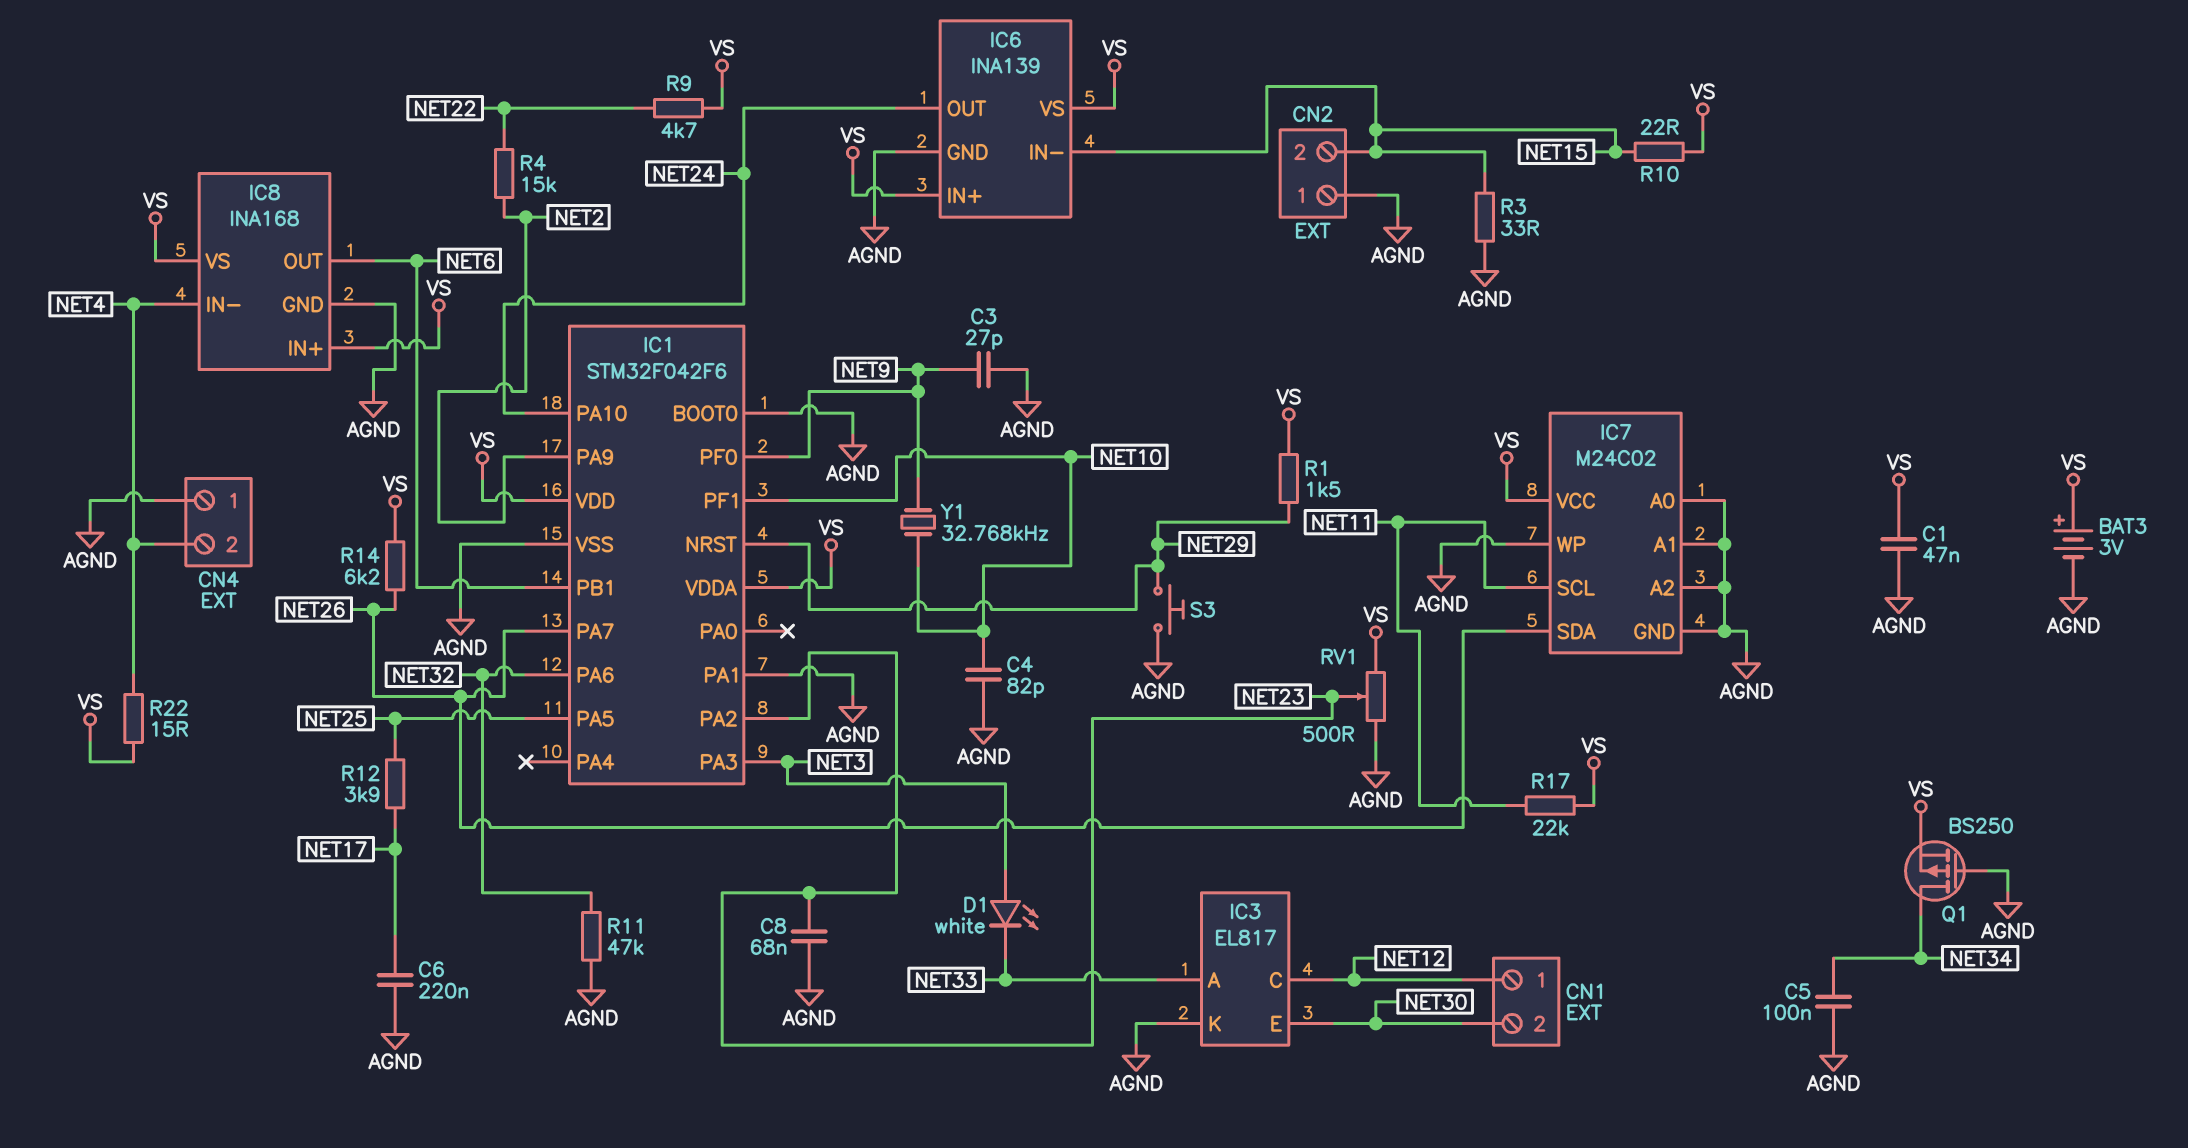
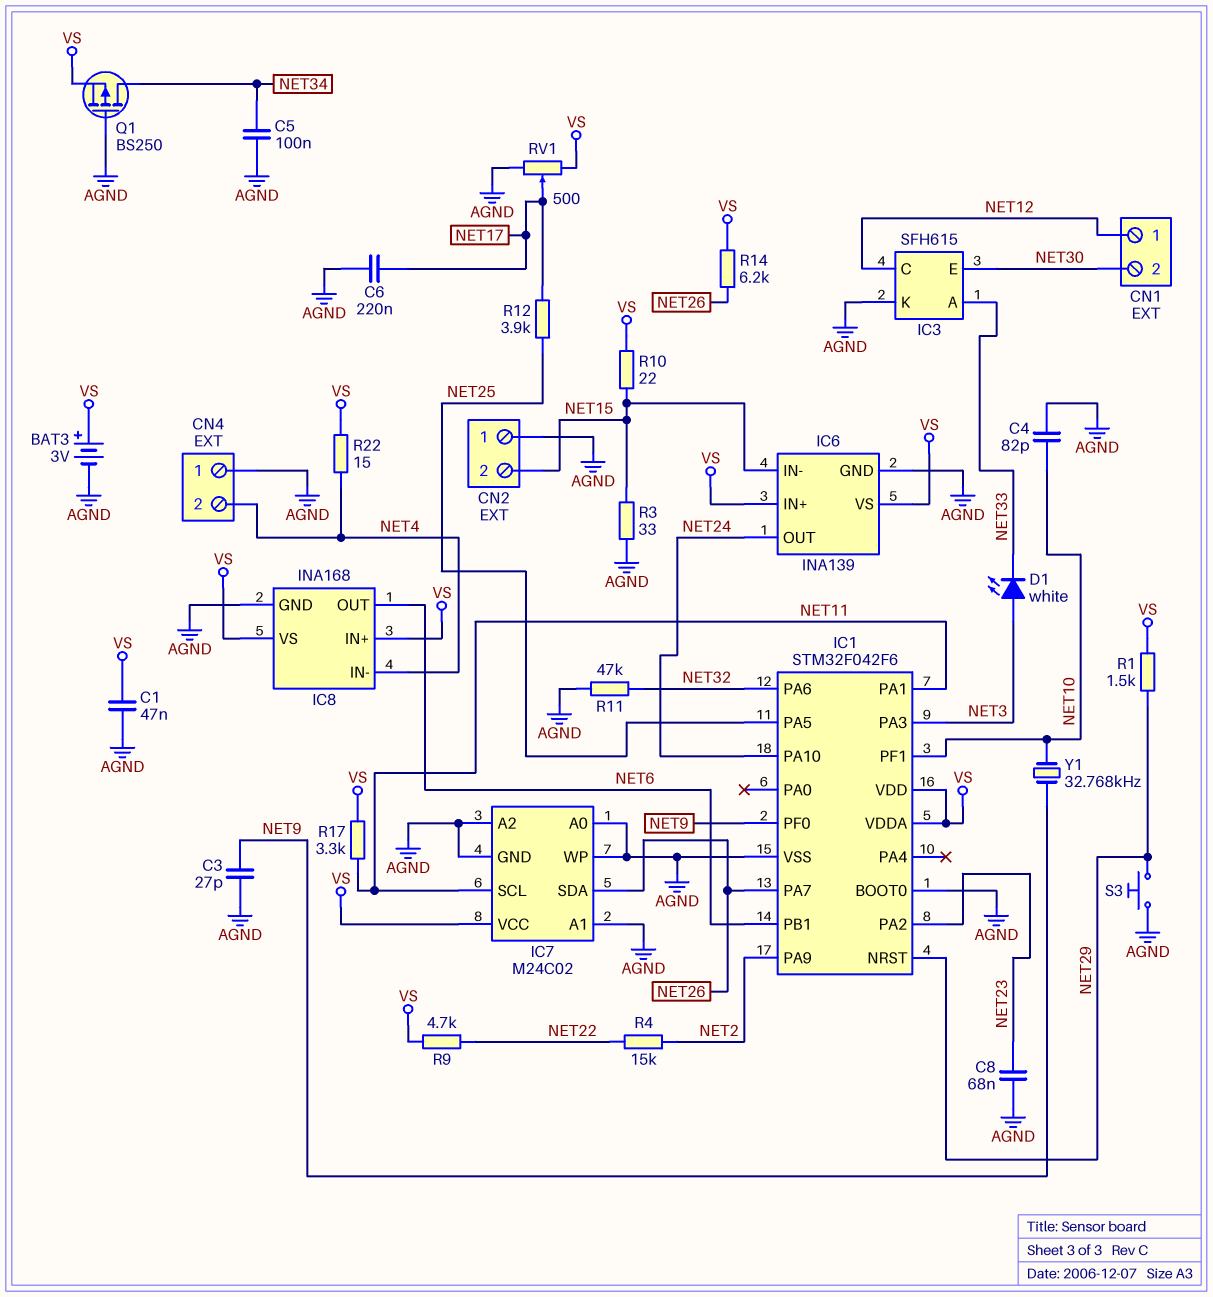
IC1 pin PA1: AGND -> NET11
IC3: EL817 -> SFH615
R17: 22k (NET11, VS) -> 3.3k (NET11, VS)
RV1: 500 (AGND, VS, wiper NET23) -> 500 (AGND, VS, wiper NET17)

